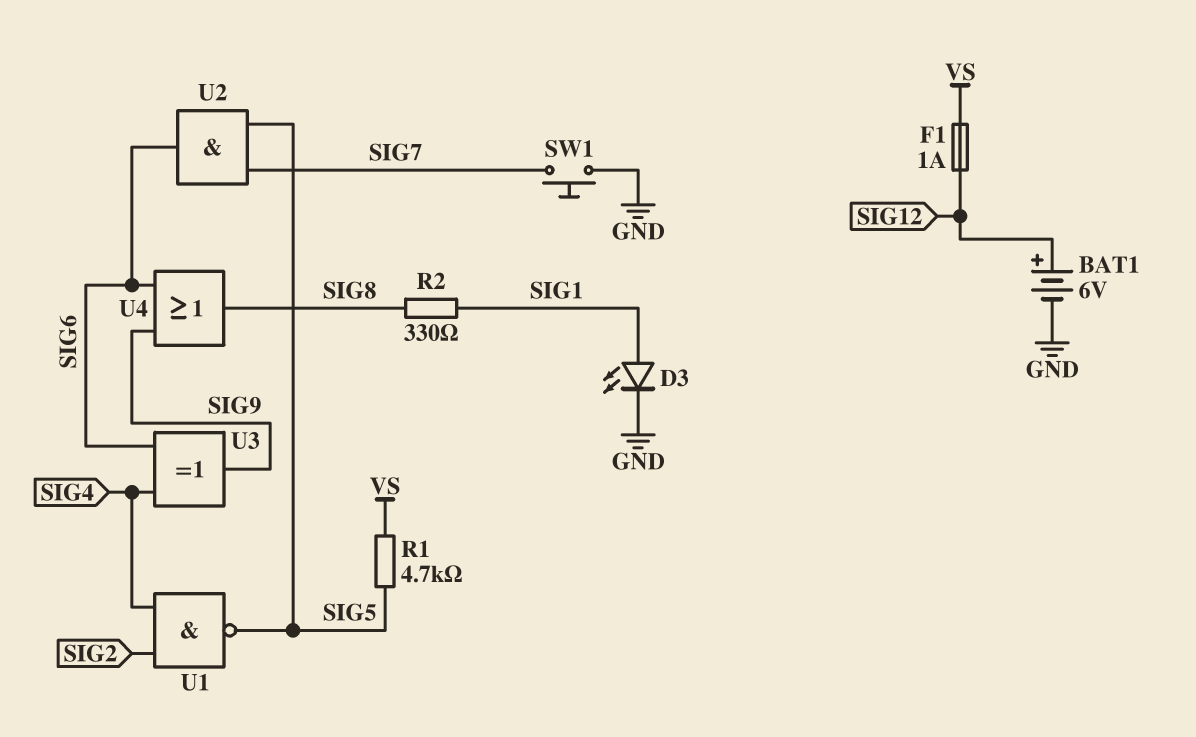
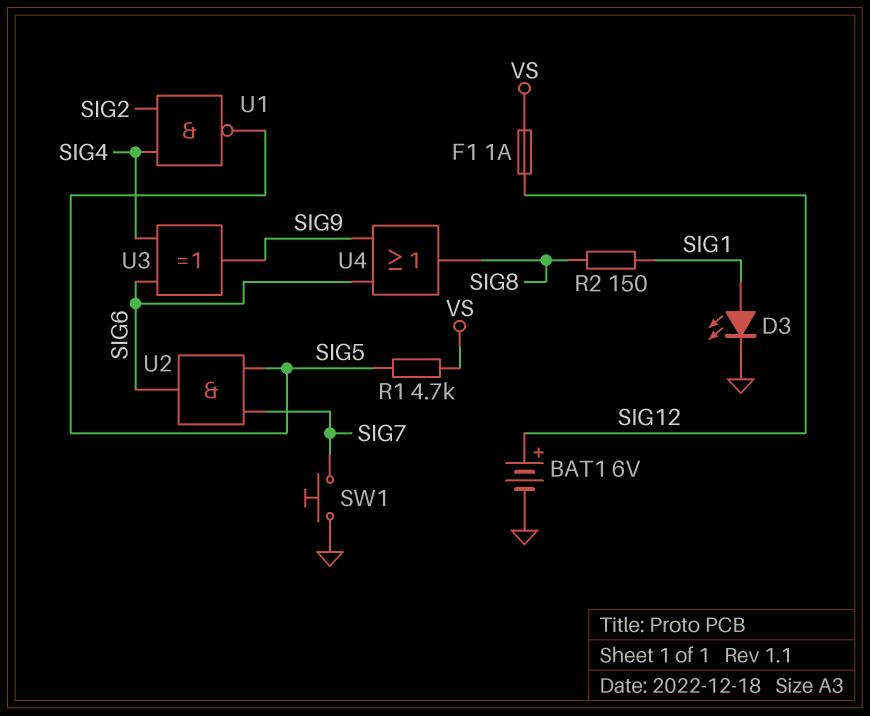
R2: 330 (SIG1, SIG8) -> 150 (SIG1, SIG8)

